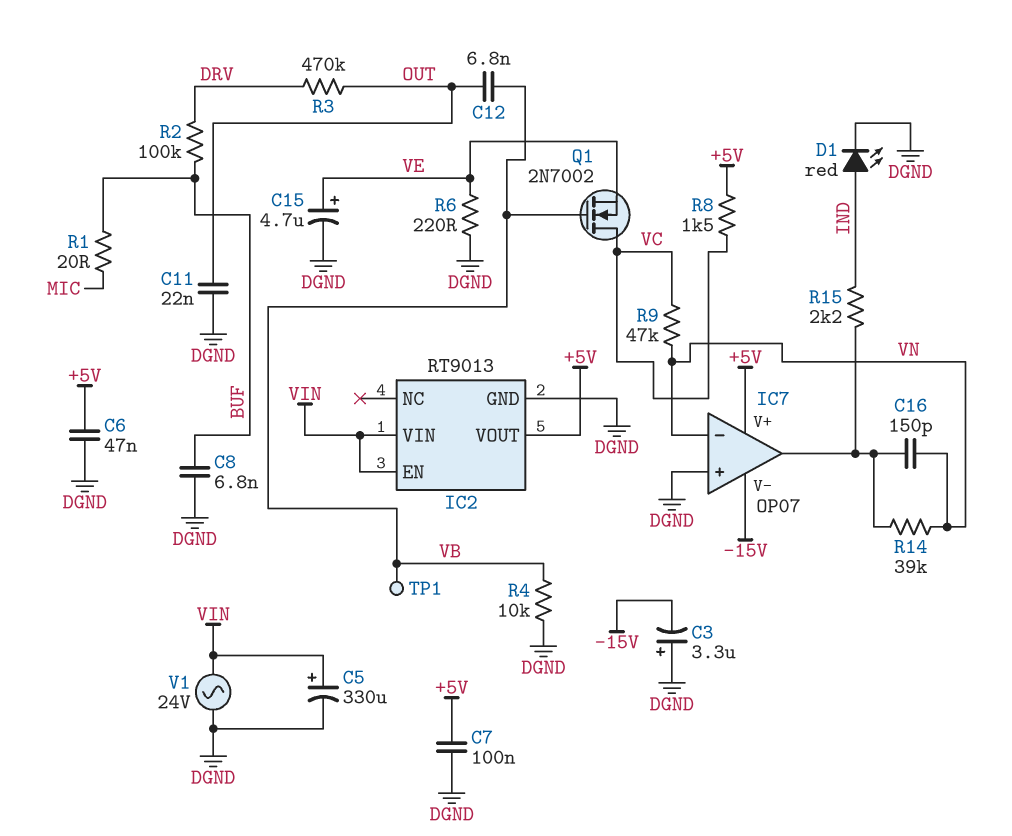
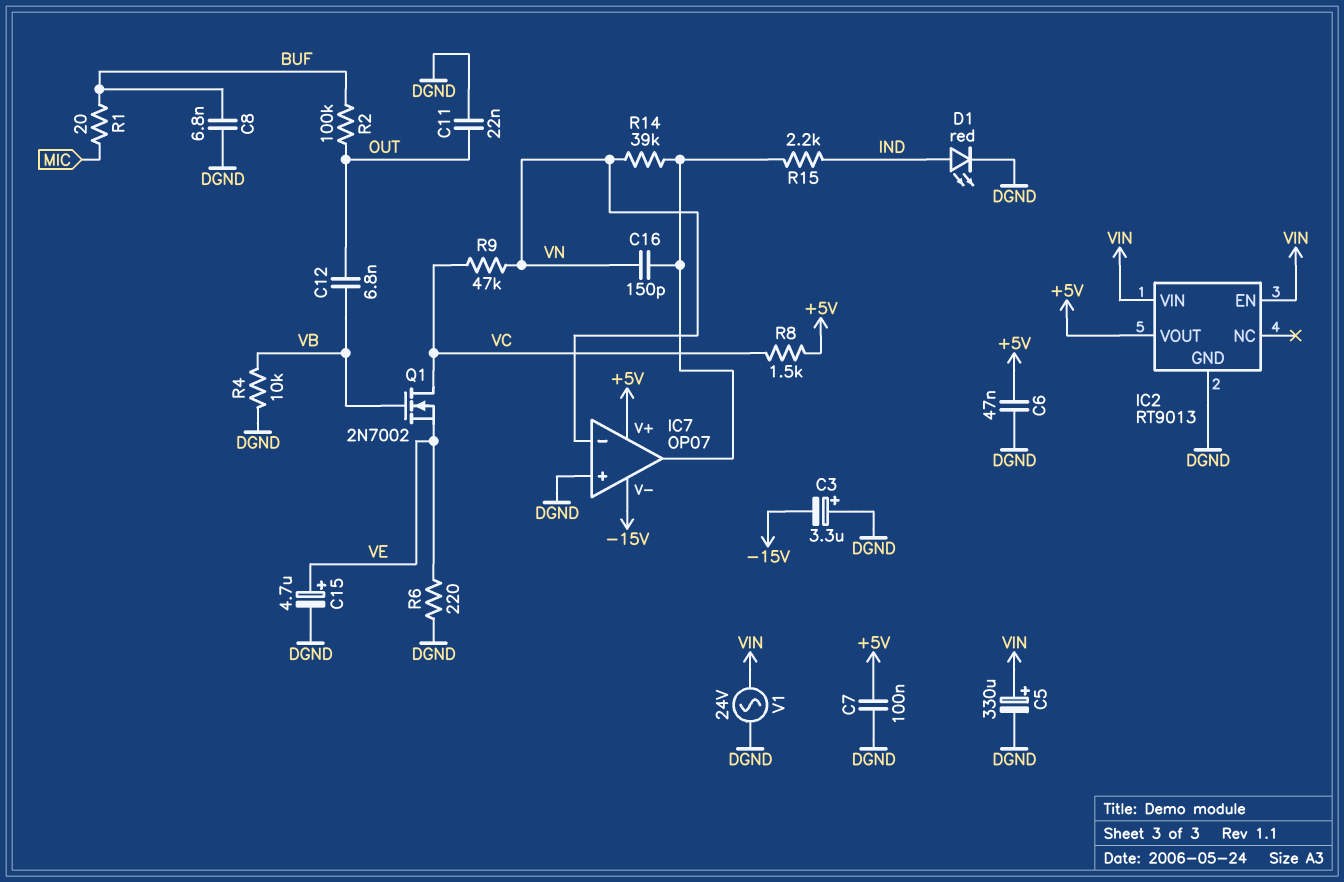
R2: 100k (BUF, DRV) -> 100k (BUF, OUT)
R3: 470k (DRV, OUT) -> none
TP1: test point (VB) -> none

